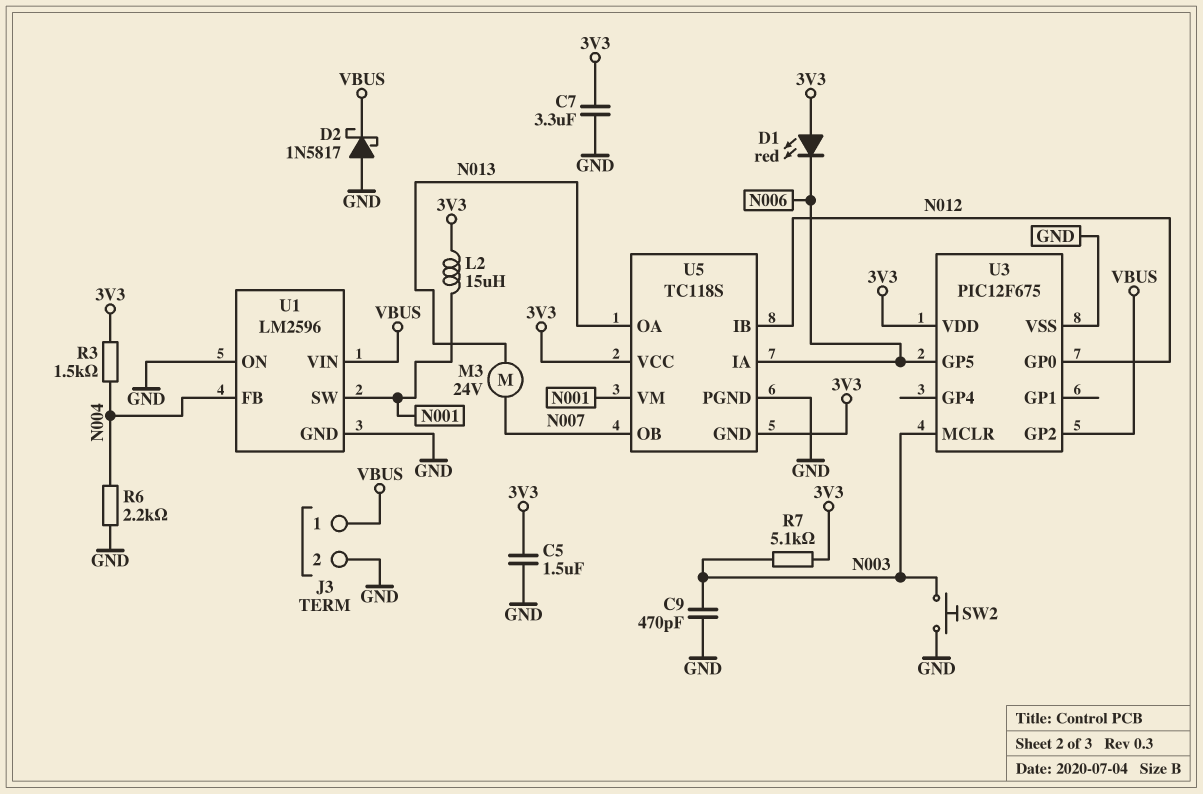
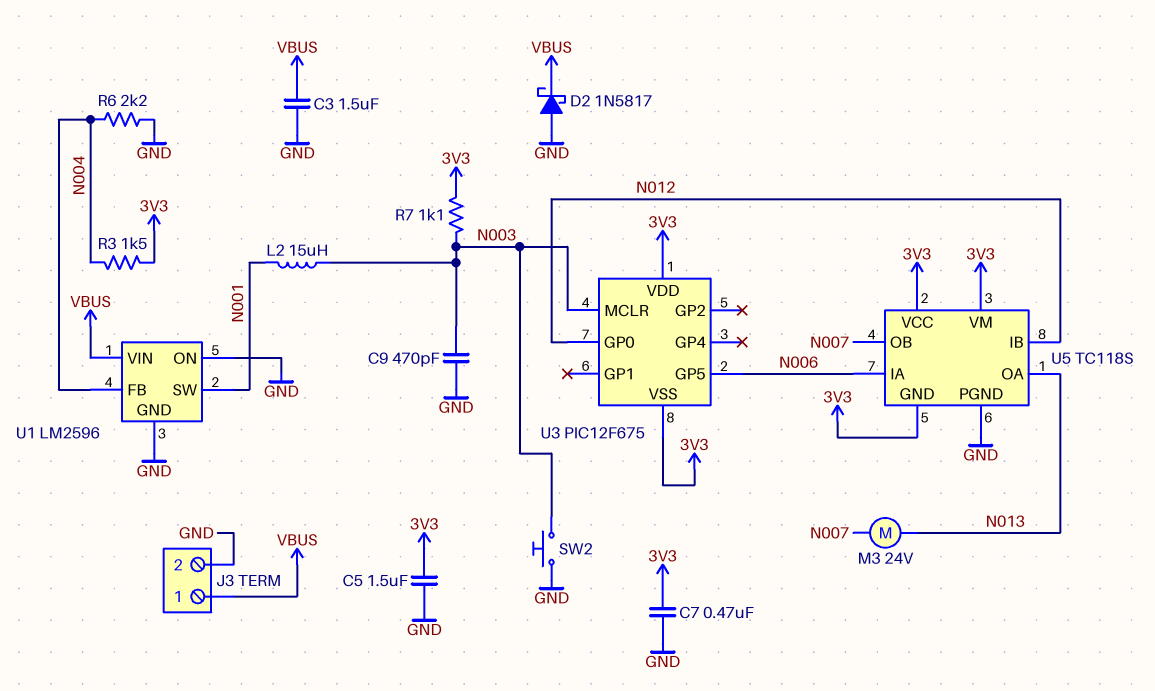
C3: none -> 1.5uF (GND, VBUS)
C7: 3.3uF (3V3, GND) -> 470nF (3V3, GND)
D1: LED red (A 3V3, K N006) -> none
L2: 15uH (3V3, N001) -> 15uH (N001, N003)
R7: 5.1k (3V3, N003) -> 1.1k (3V3, N003)
U3 pin GP2: VBUS -> none
U3 pin VSS: GND -> 3V3
U5 pin VM: N001 -> 3V3

